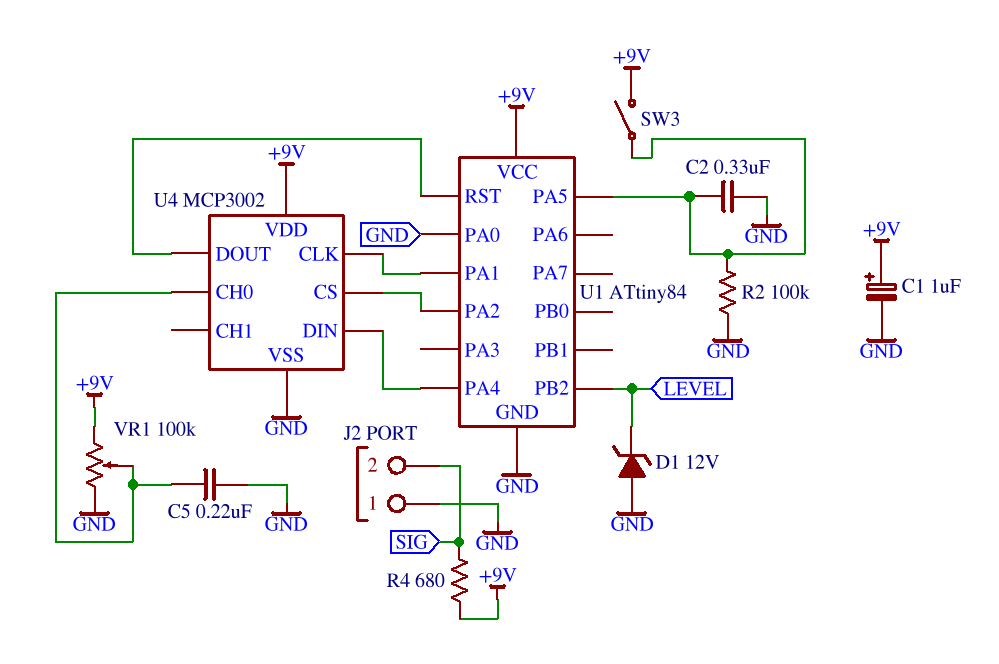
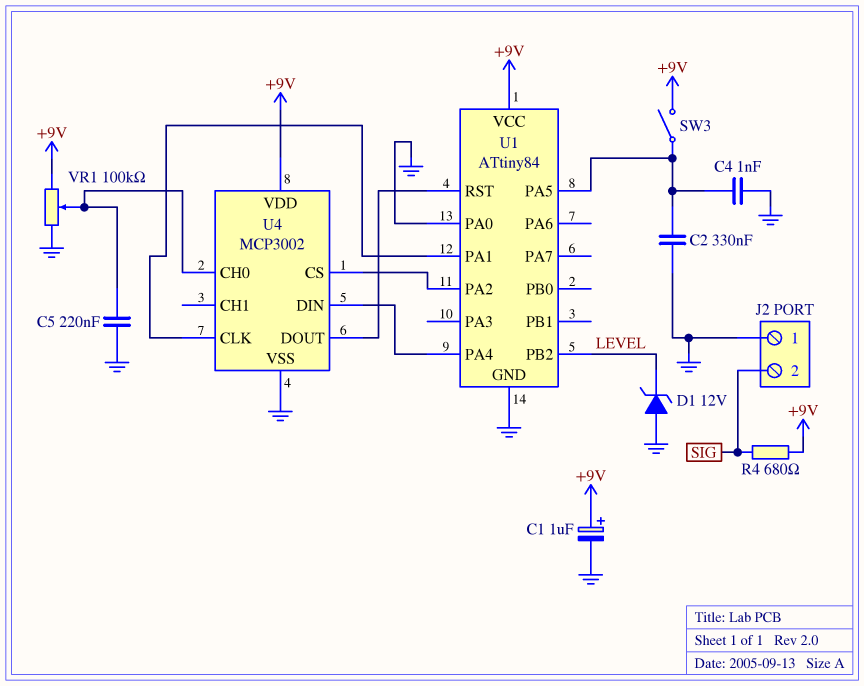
C4: none -> 1nF (GND, U1/PA5)
R2: 100k (GND, U1/PA5) -> none

